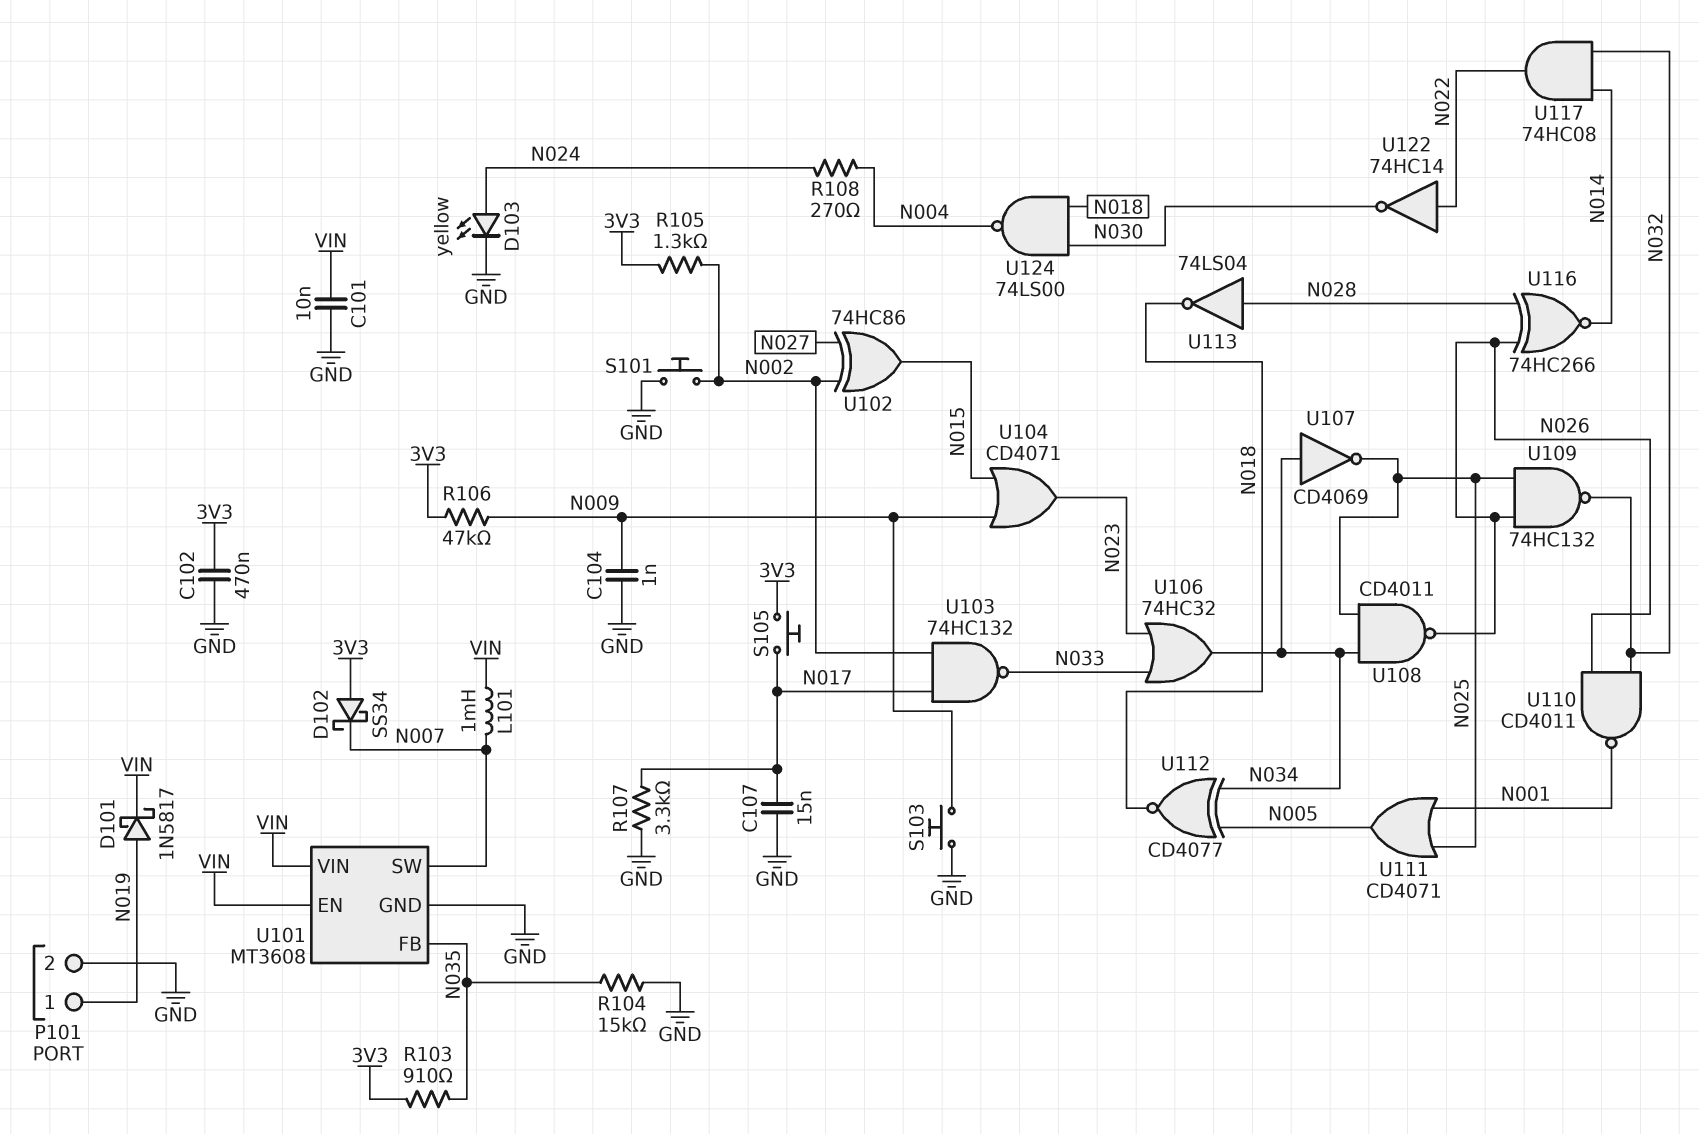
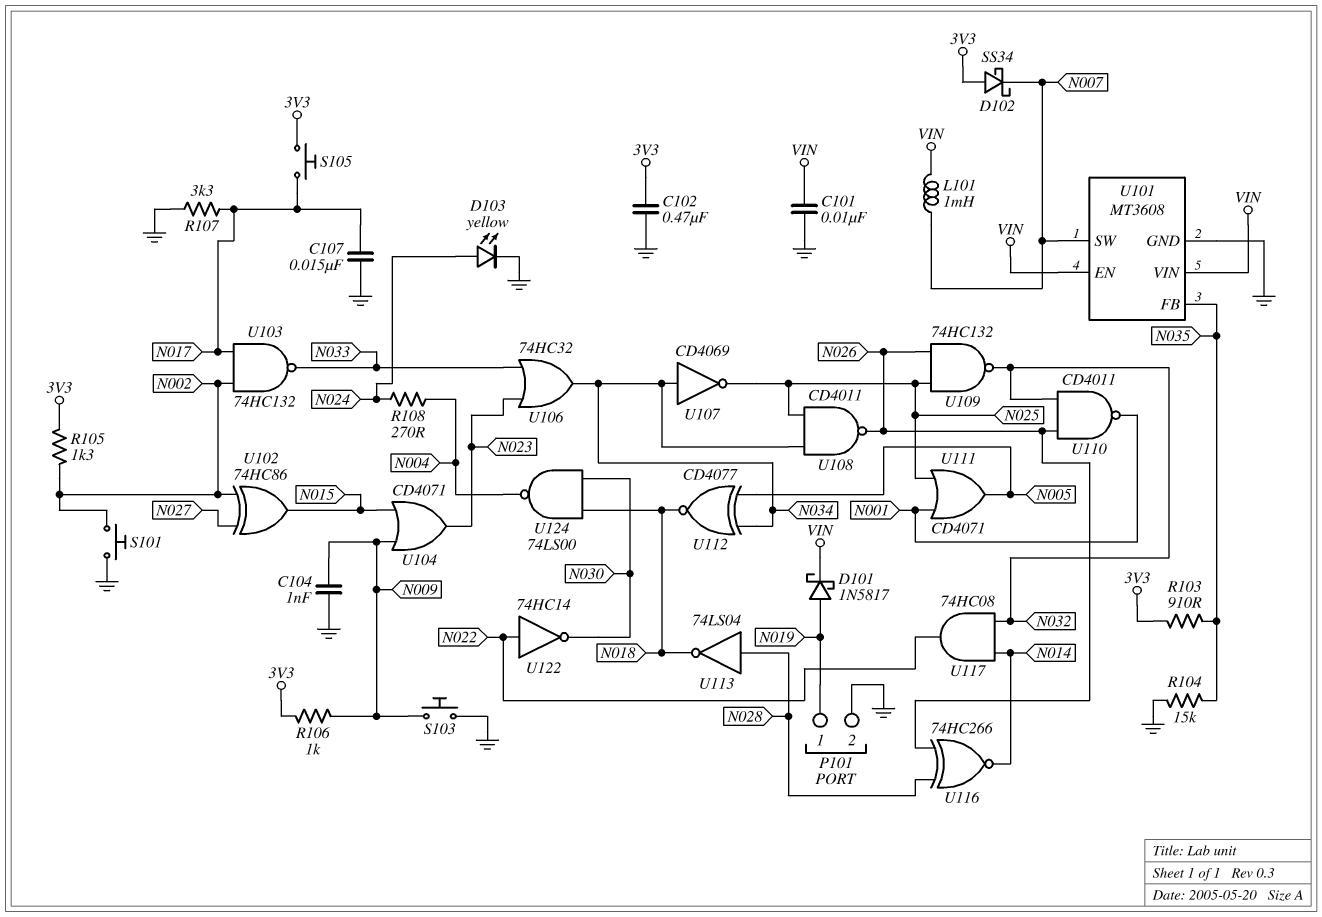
R106: 47k (3V3, N009) -> 1k (3V3, N009)

